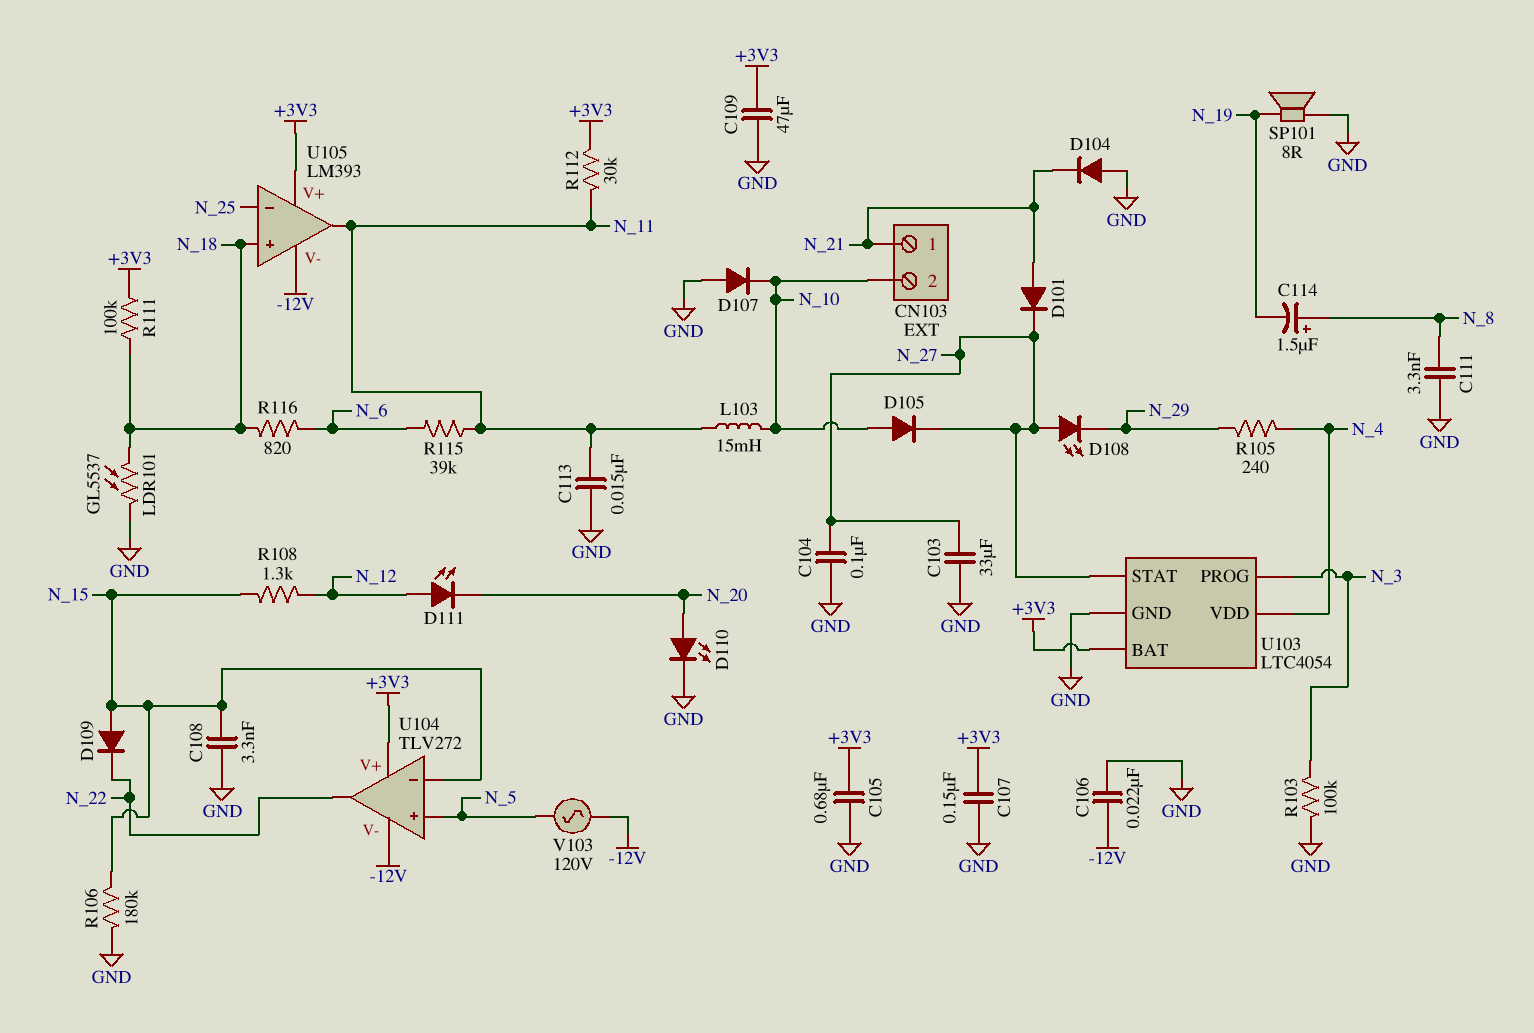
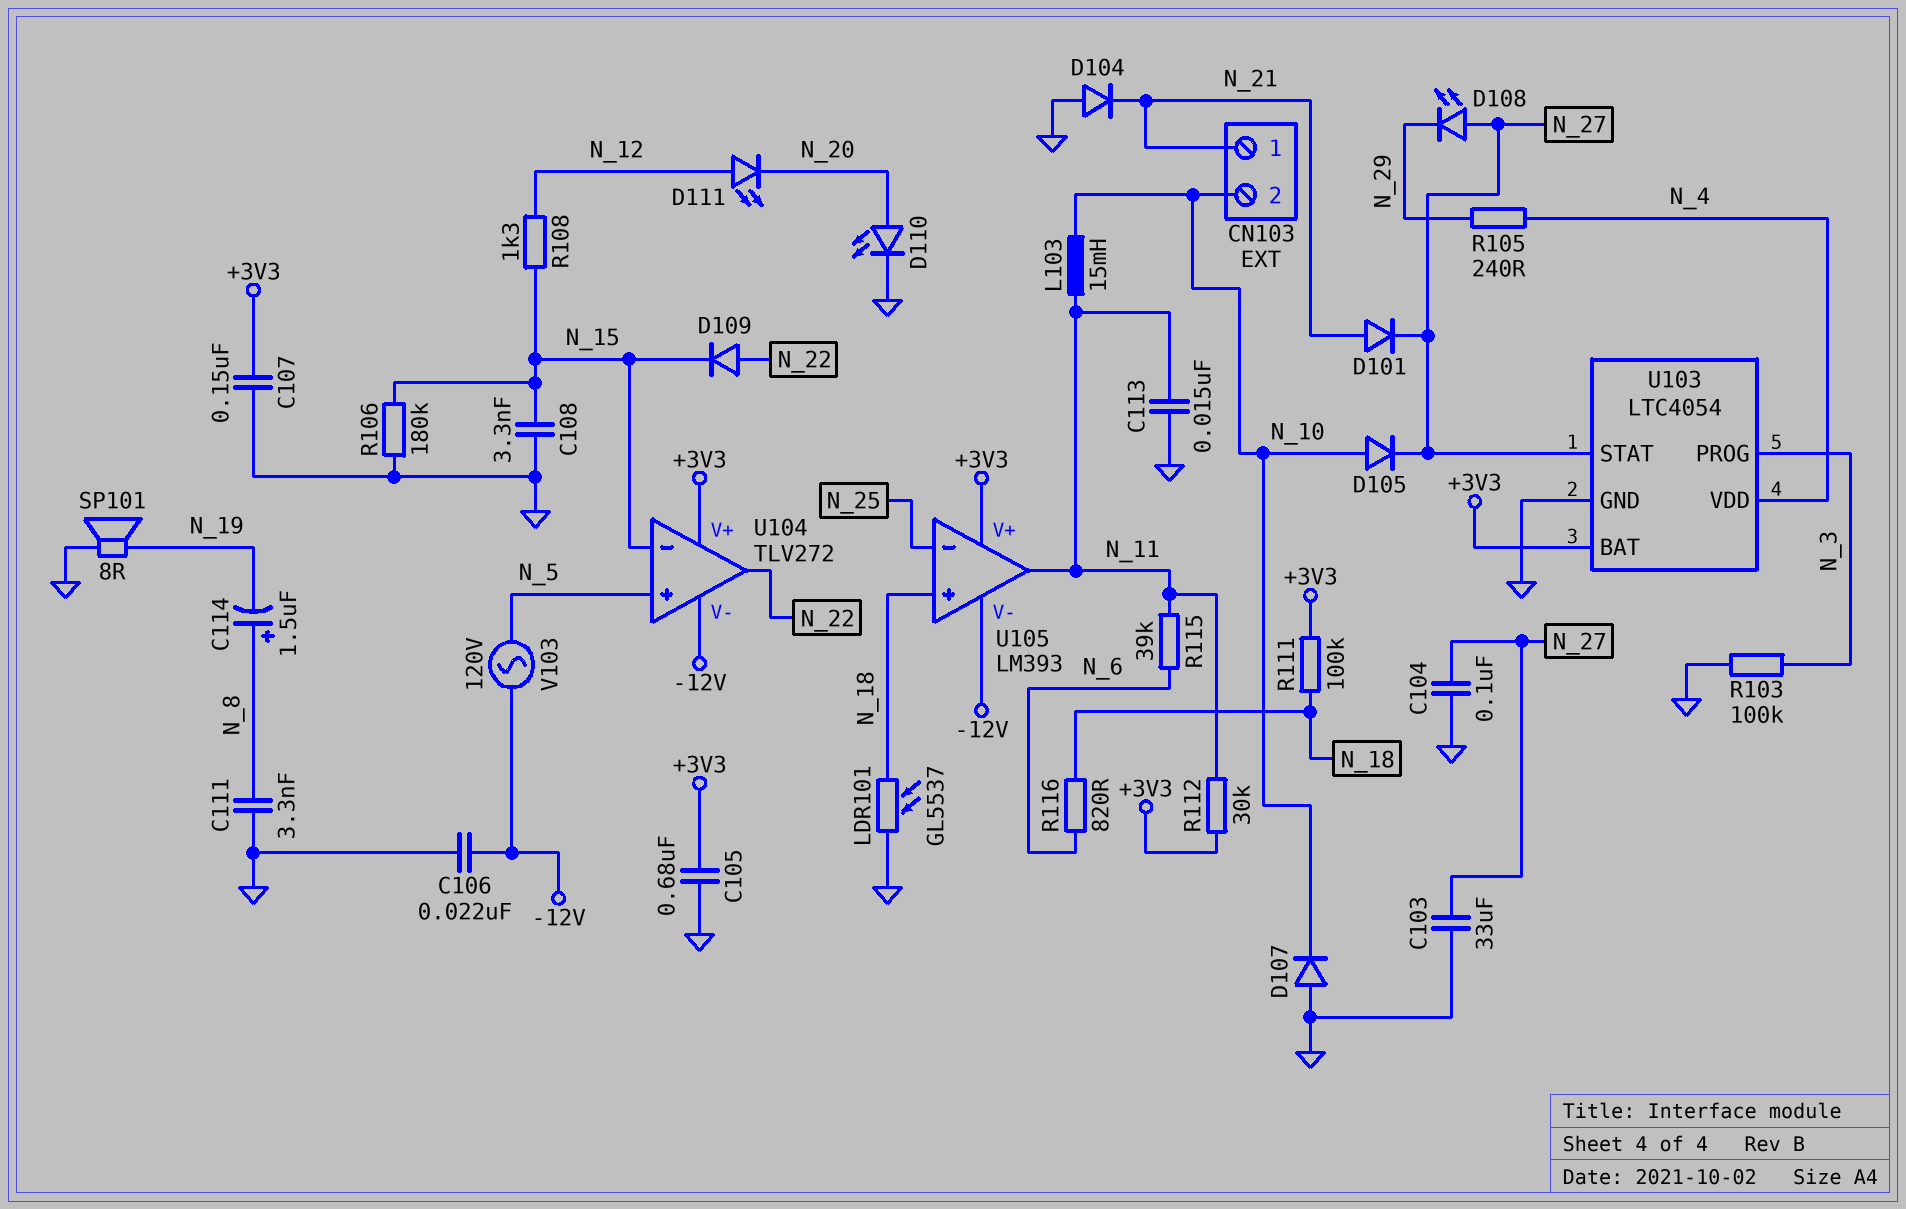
C109: 47uF (+3V3, GND) -> none
D109: diode (A N_15, K N_22) -> diode (A N_22, K N_15)

